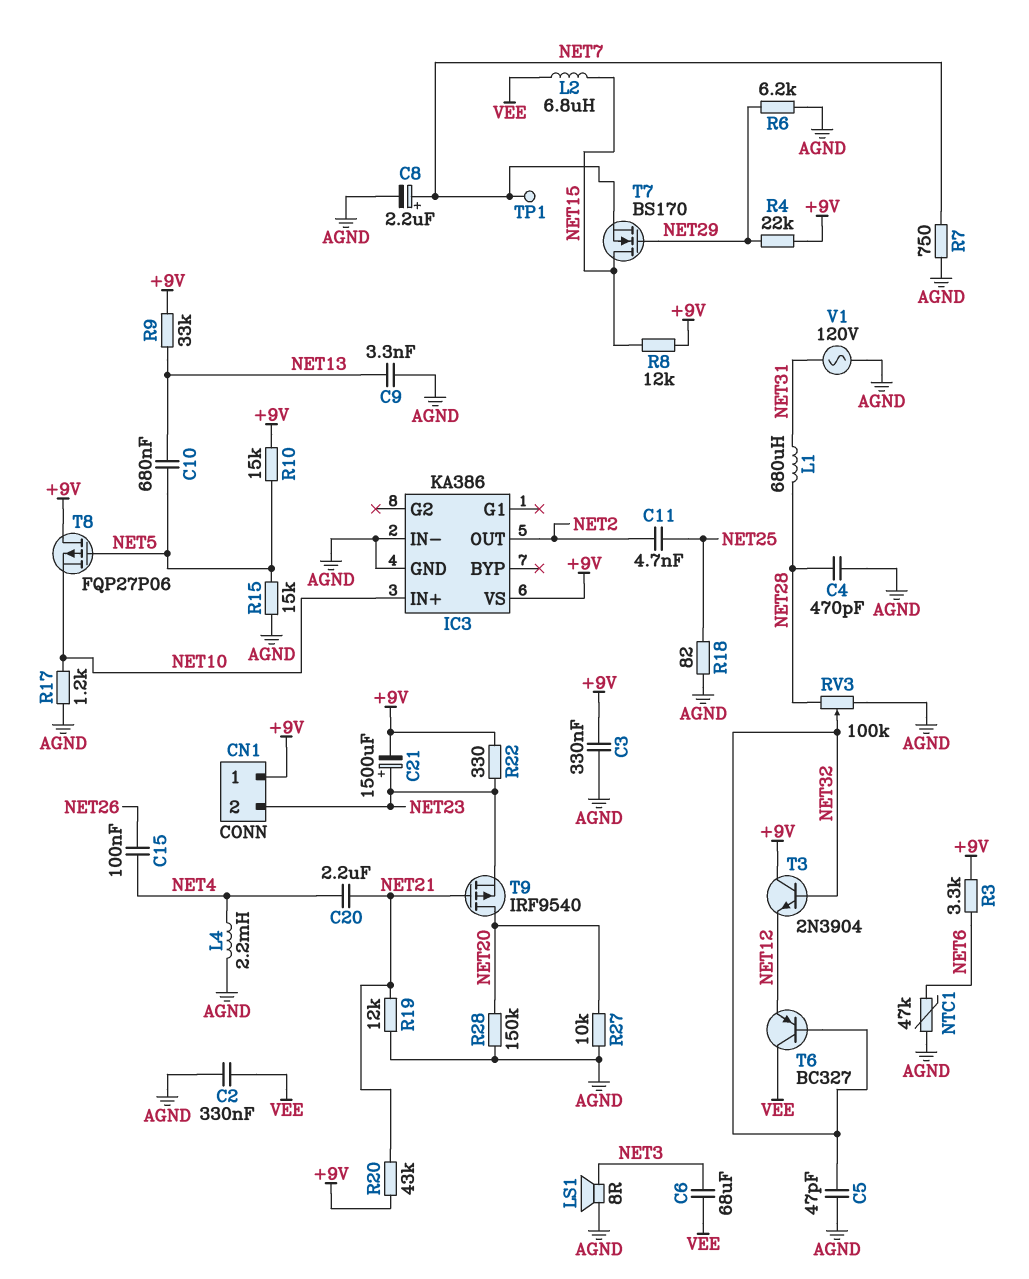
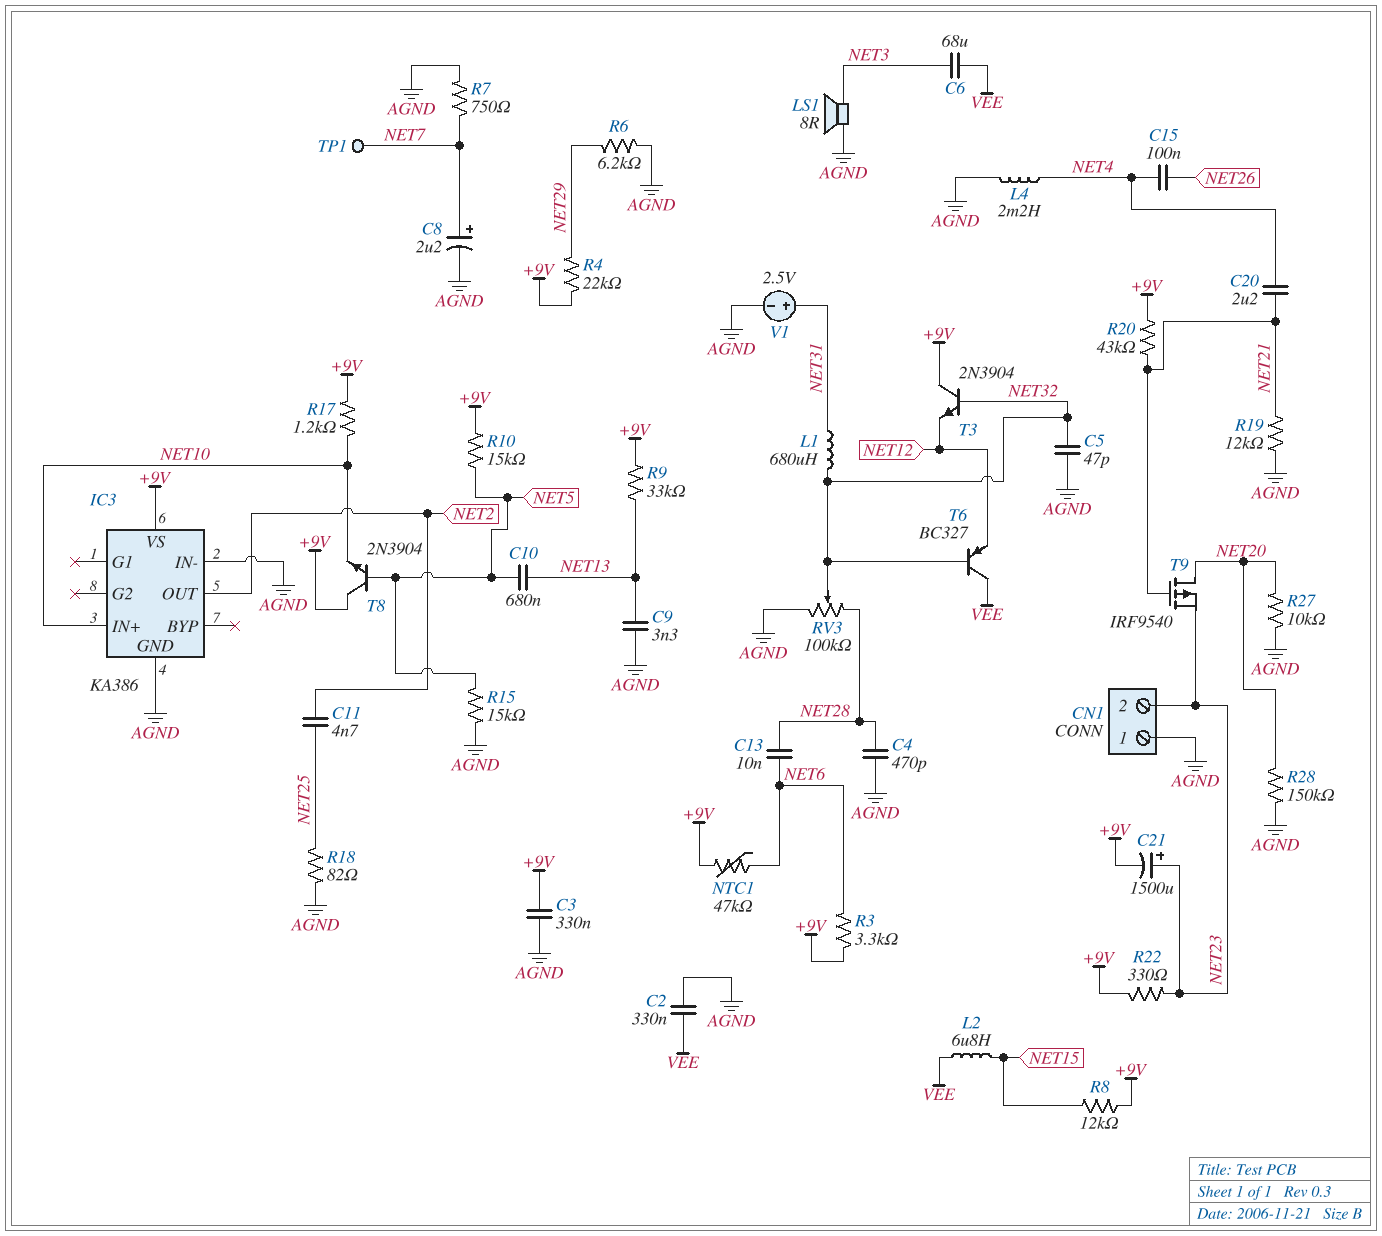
C13: none -> 10nF (NET6, NET28)
CN1 pin 1: +9V -> AGND
L1: 680uH (NET28, NET31) -> 680uH (NET31, NET32)
NTC1: 47k (AGND, NET6) -> 47k (+9V, NET6)
R17: 1.2k (AGND, NET10) -> 1.2k (+9V, NET10)
T7: NMOS BS170 (G NET29, D NET15, S NET7) -> none
T8: PMOS FQP27P06 (G NET5, D +9V, S NET10) -> NPN 2N3904 (B NET5, C +9V, E NET10)
V1: AC 120V (AGND, NET31) -> 2.5V (plus NET31, minus AGND)

